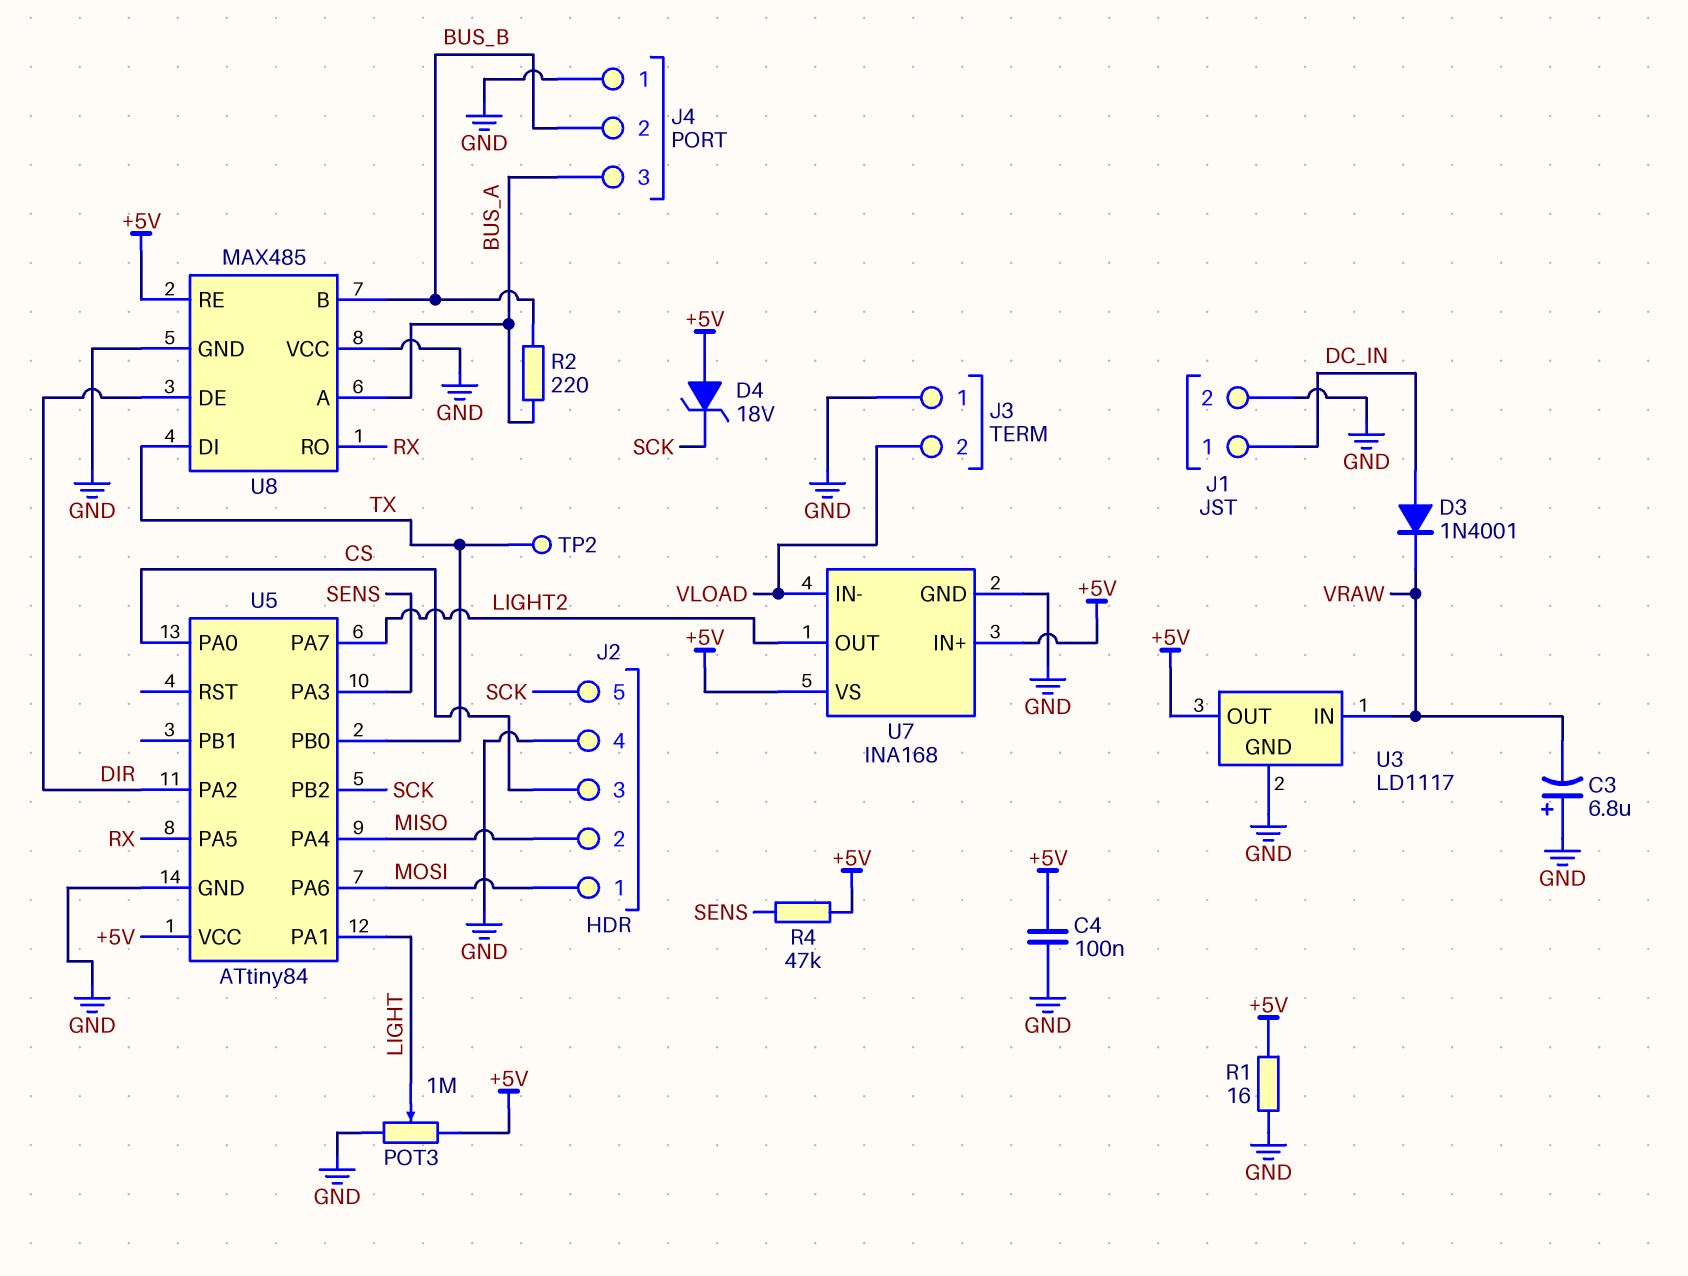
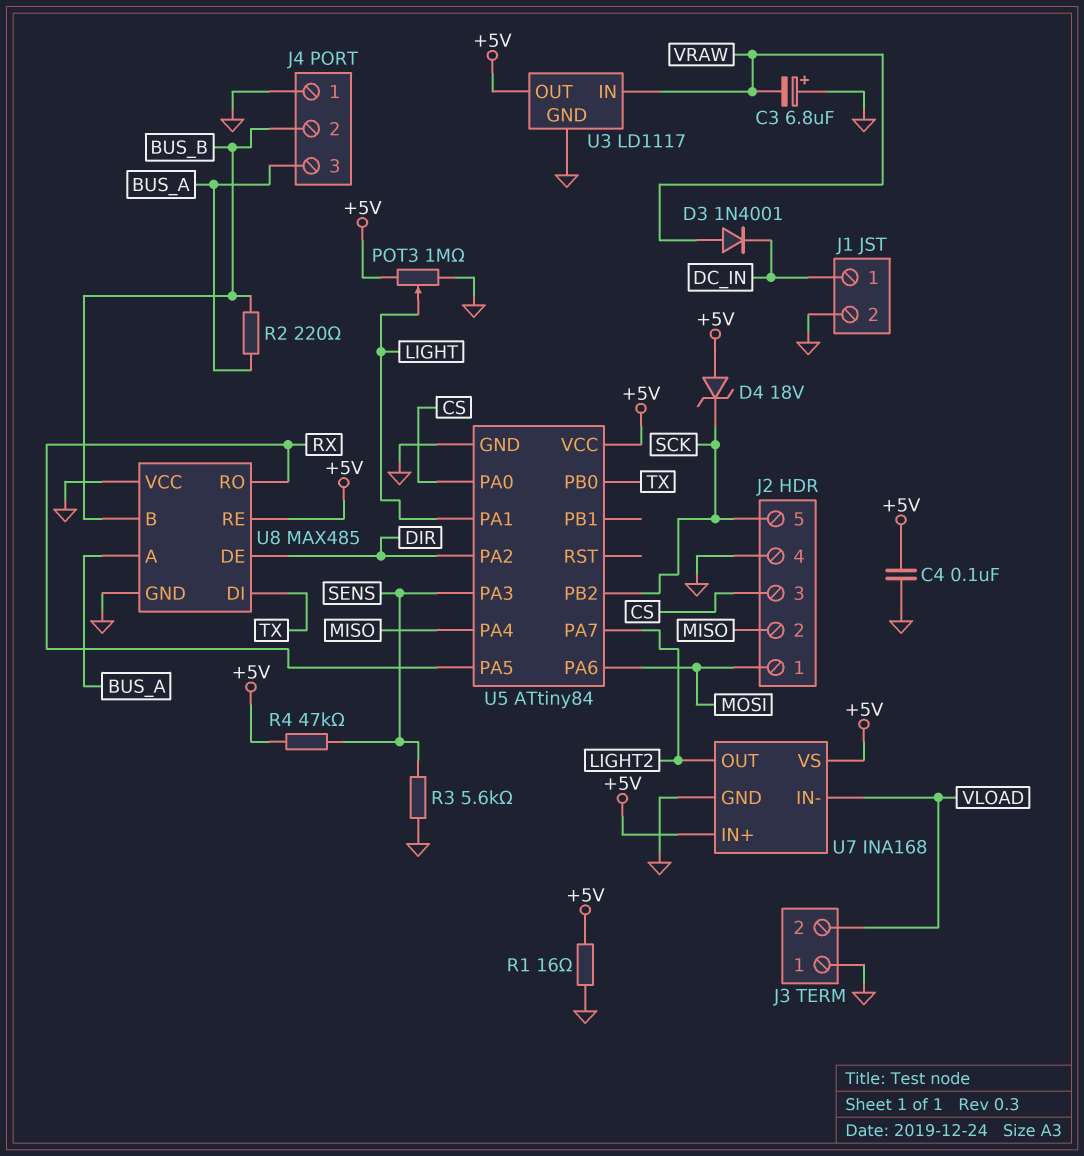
D3: diode 1N4001 (A DC_IN, K VRAW) -> diode 1N4001 (A VRAW, K DC_IN)
R3: none -> 5.6k (GND, SENS)
TP2: test point (TX) -> none

